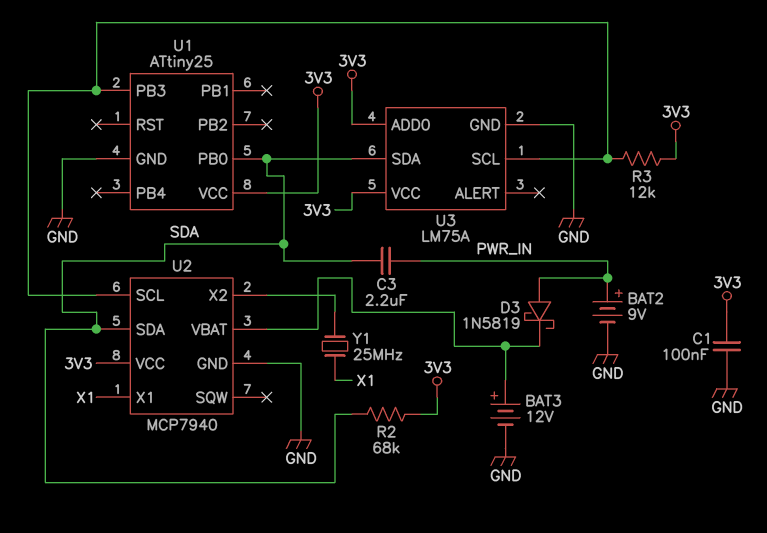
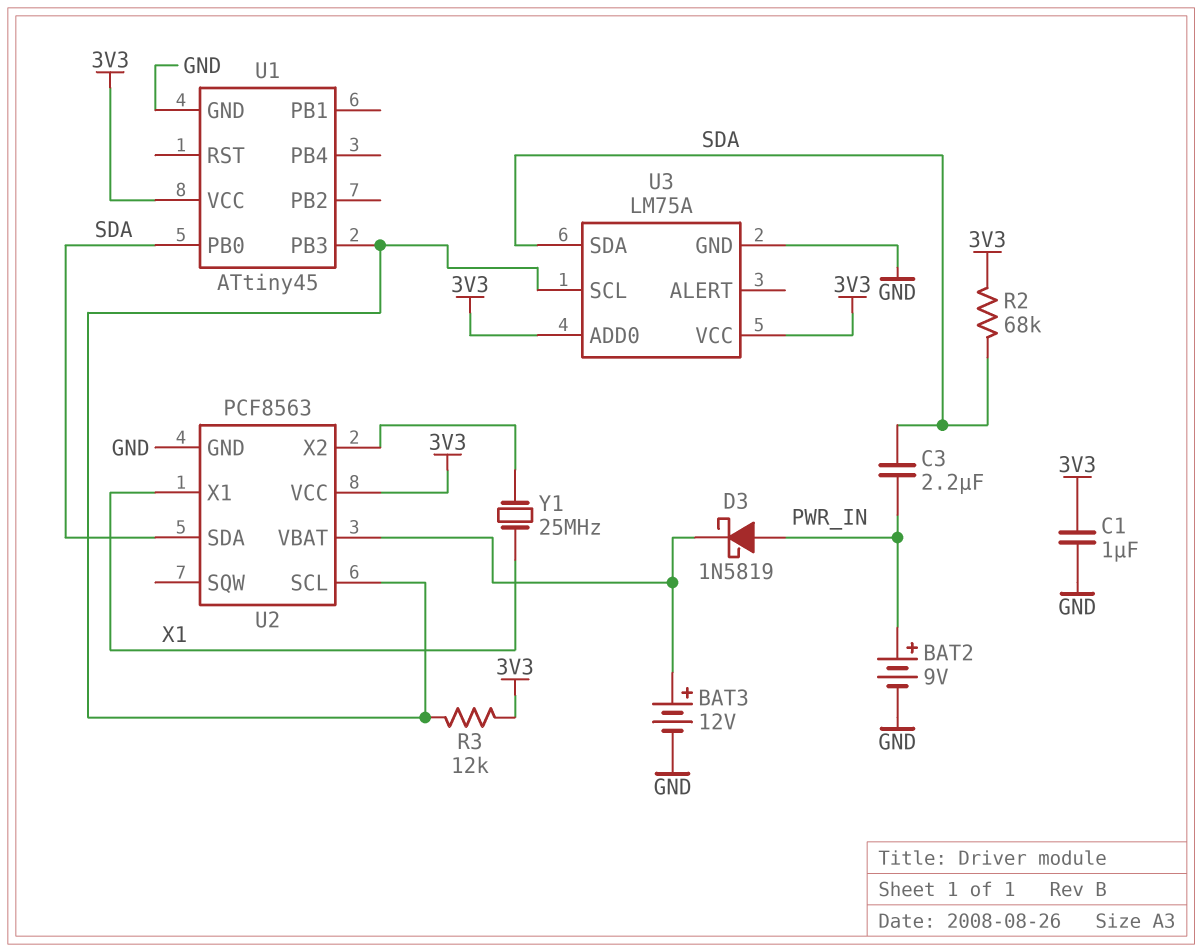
C1: 100nF (3V3, GND) -> 1uF (3V3, GND)
U1: ATtiny25 -> ATtiny45
U2: MCP7940 -> PCF8563

